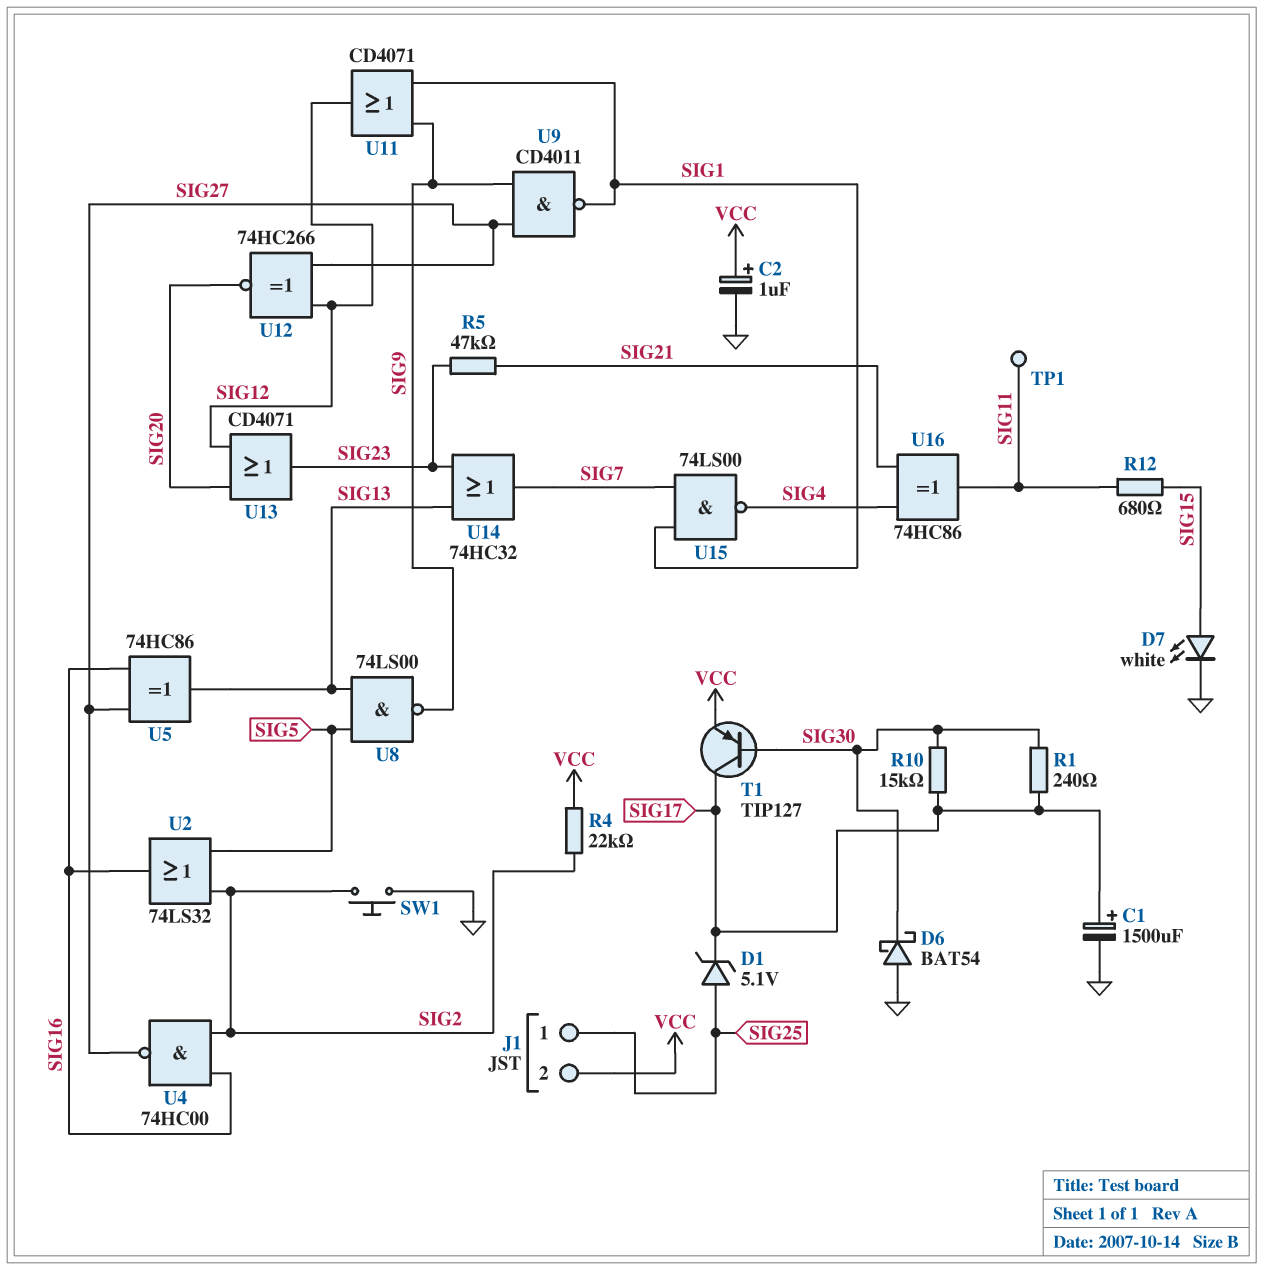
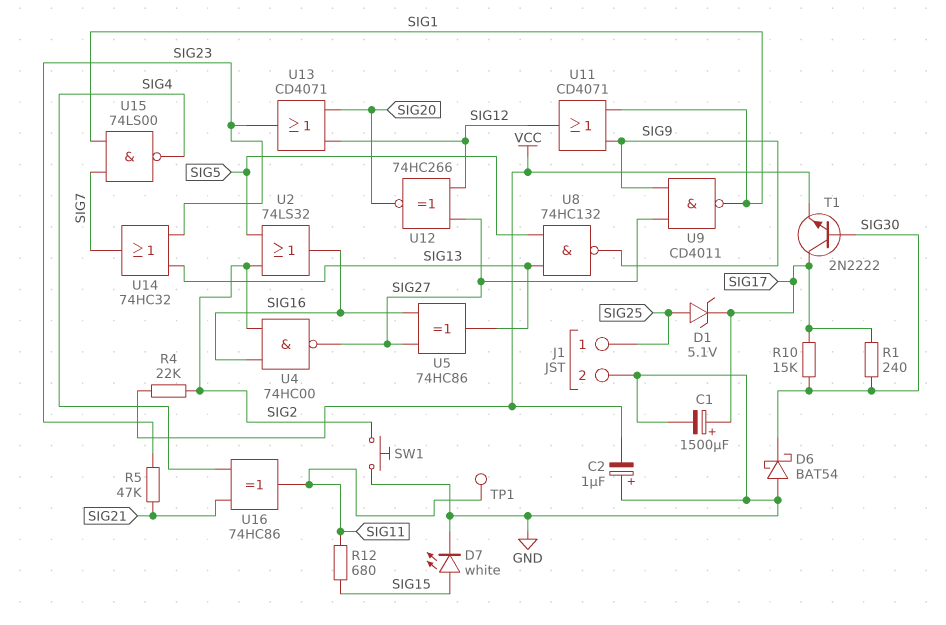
C2: 1uF (plus VCC, minus GND) -> 1uF (plus GND, minus VCC)
J1 pin 2: VCC -> GND
T1: PNP TIP127 (B SIG30, C SIG17, E VCC) -> NPN 2N2222 (B SIG30, C SIG17, E VCC)
U8: NAND 74LS00 (in SIG5, in SIG13, out SIG9) -> NAND 74HC132 (in SIG5, in SIG13, out SIG9)

